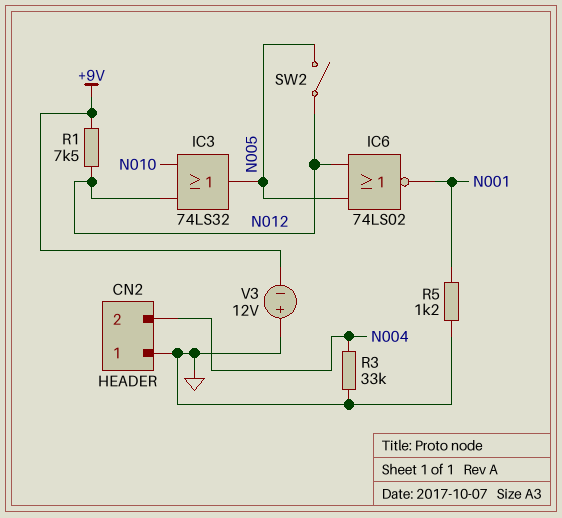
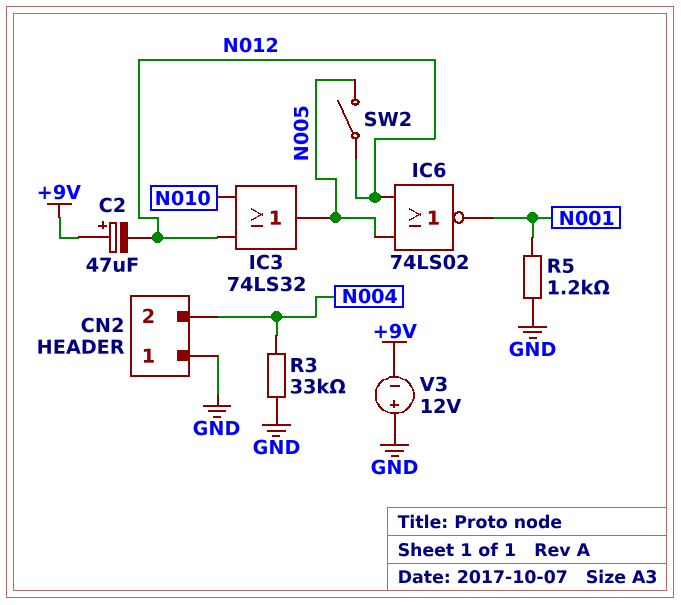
C2: none -> 47uF (plus +9V, minus N012)
R1: 7.5k (+9V, N012) -> none

